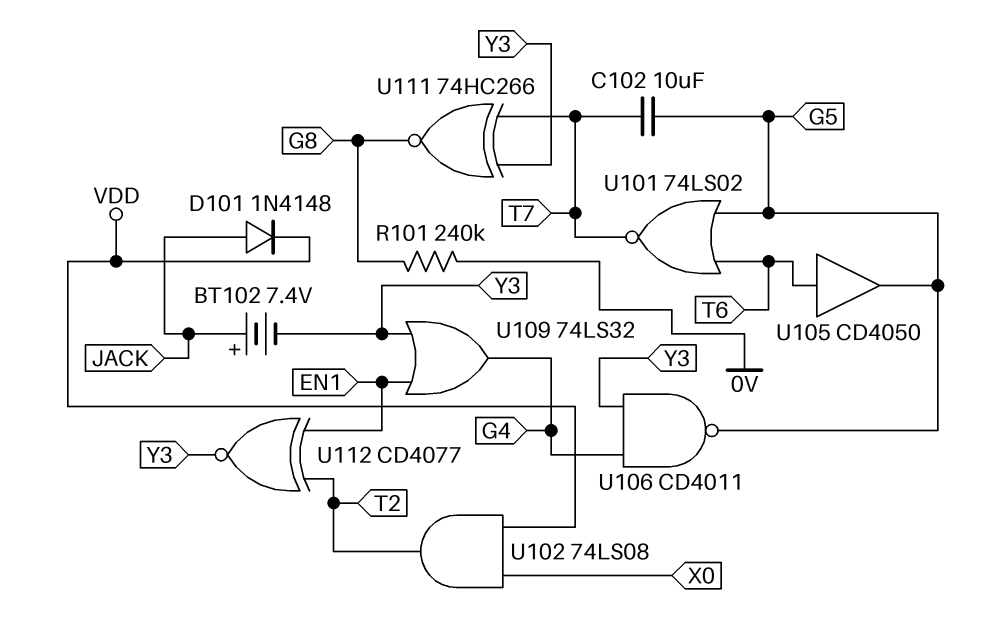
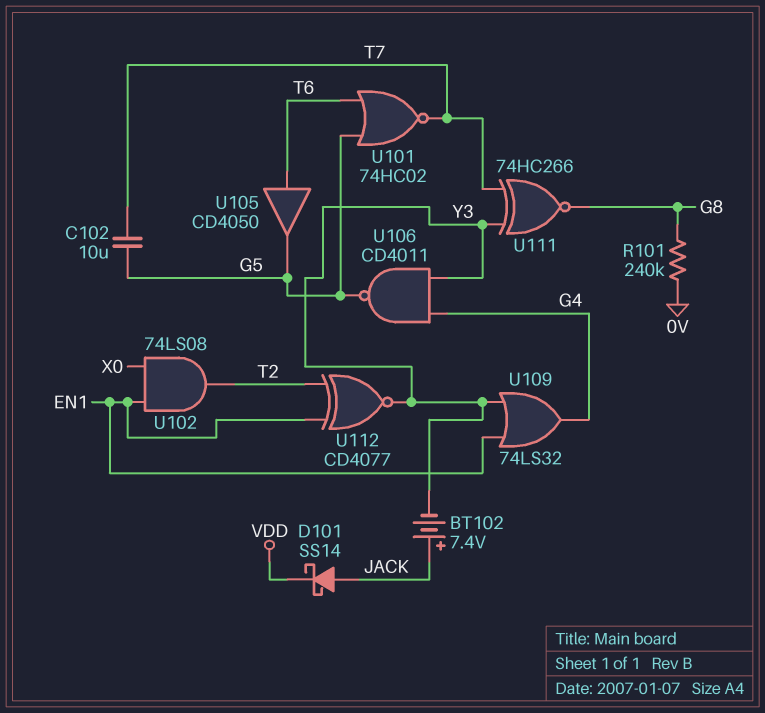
D101: diode 1N4148 (A JACK, K VDD) -> schottky SS14 (A JACK, K VDD)
U101: NOR 74LS02 (in G5, in T6, out T7) -> NOR 74HC02 (in G5, in T6, out T7)
U102: AND 74LS08 (in VDD, in X0, out T2) -> AND 74LS08 (in EN1, in X0, out T2)

